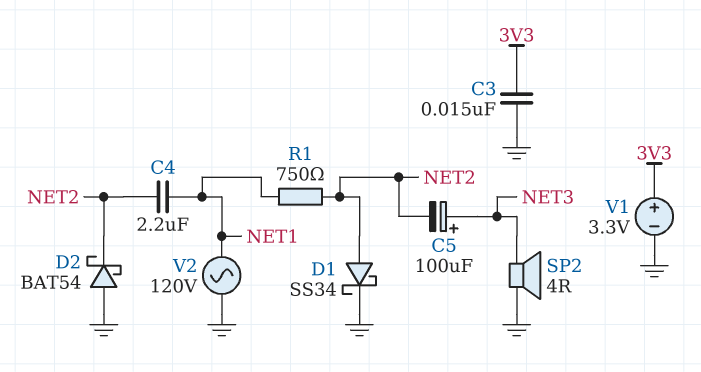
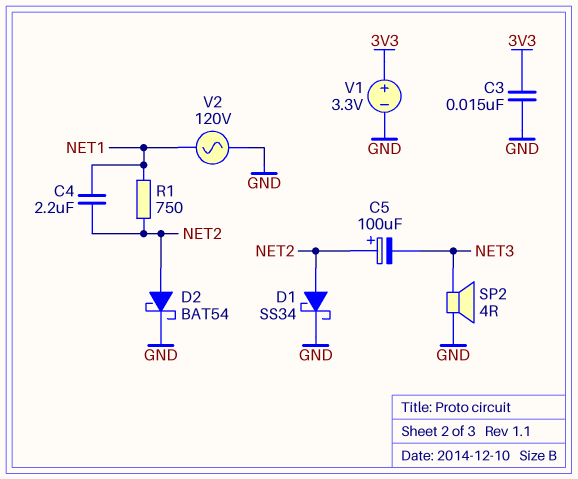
C5: 100uF (plus NET3, minus NET2) -> 100uF (plus NET2, minus NET3)
D2: schottky BAT54 (A GND, K NET2) -> schottky BAT54 (A NET2, K GND)

